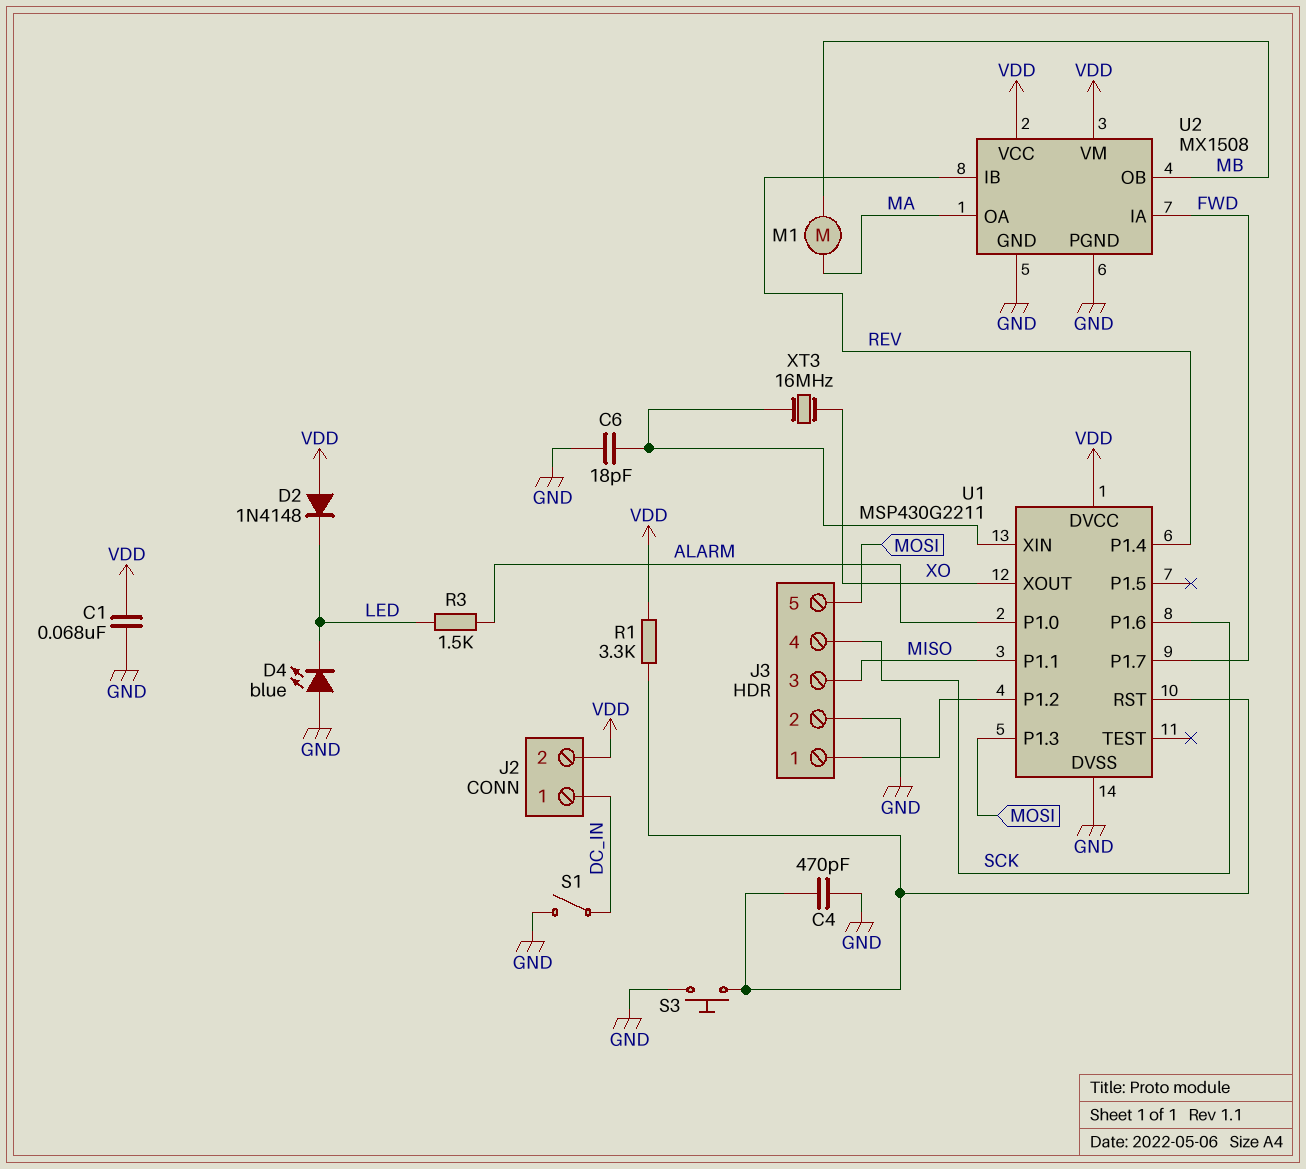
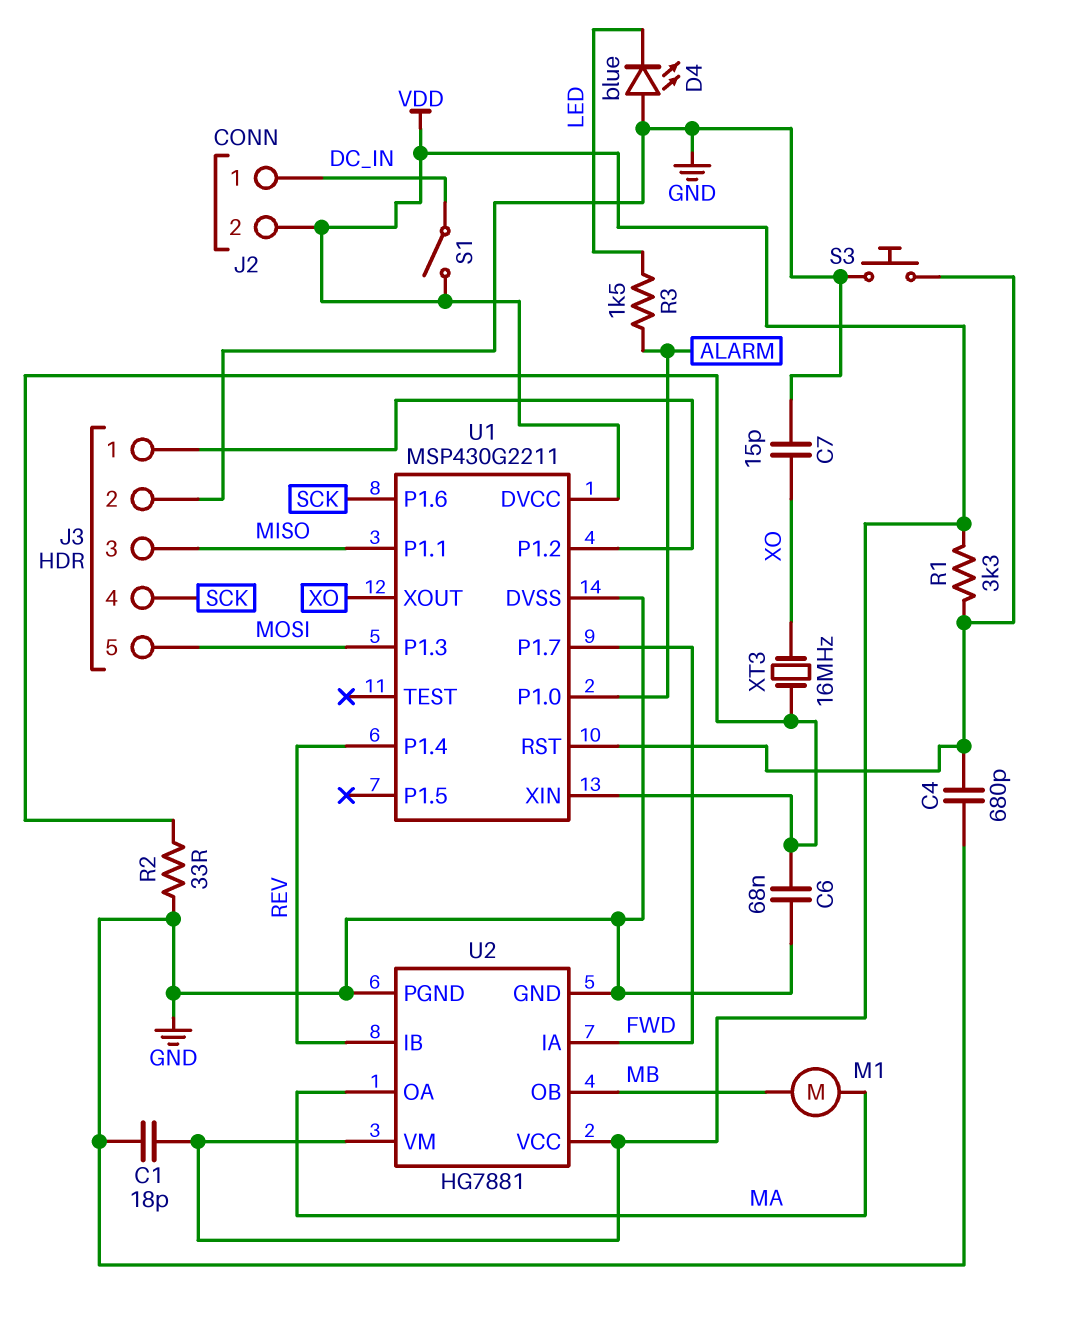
C1: 68nF (GND, VDD) -> 18pF (GND, VDD)
C4: 470pF (GND, U1/RST) -> 680pF (GND, U1/RST)
C6: 18pF (GND, U1/XIN) -> 68nF (GND, U1/XIN)
C7: none -> 15pF (GND, XO)
D2: diode 1N4148 (A VDD, K LED) -> none
R2: none -> 33 (GND, U1/XIN)
S1: switch (DC_IN, GND) -> switch (DC_IN, VDD)
U2: MX1508 -> HG7881

